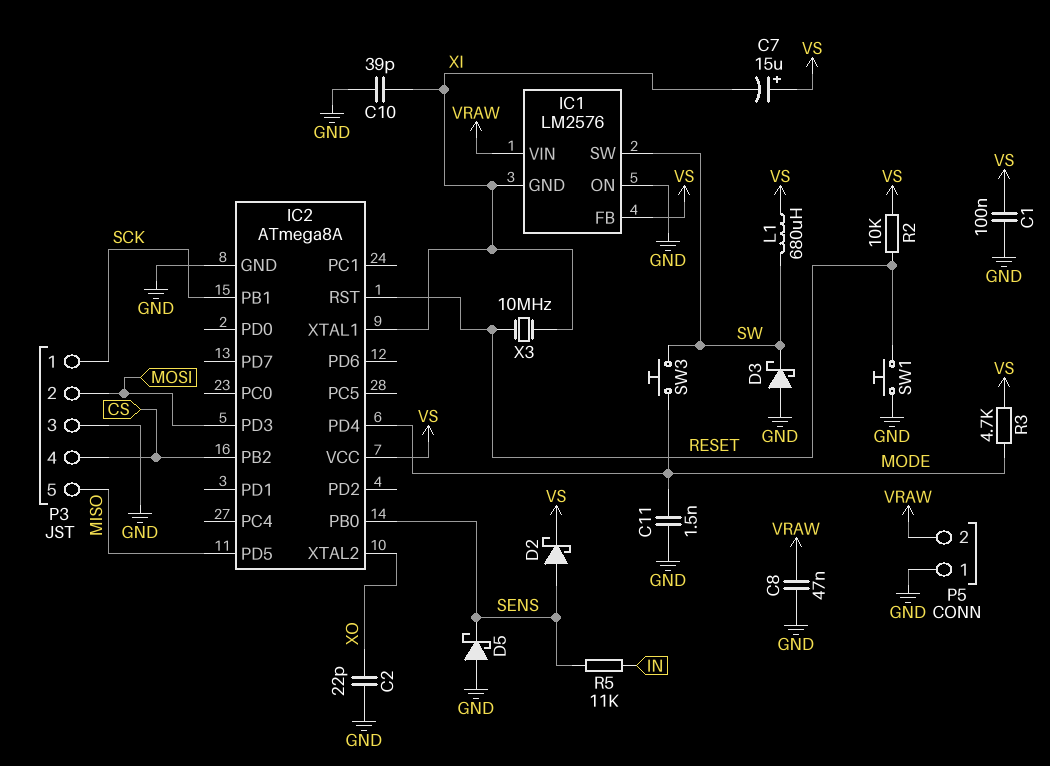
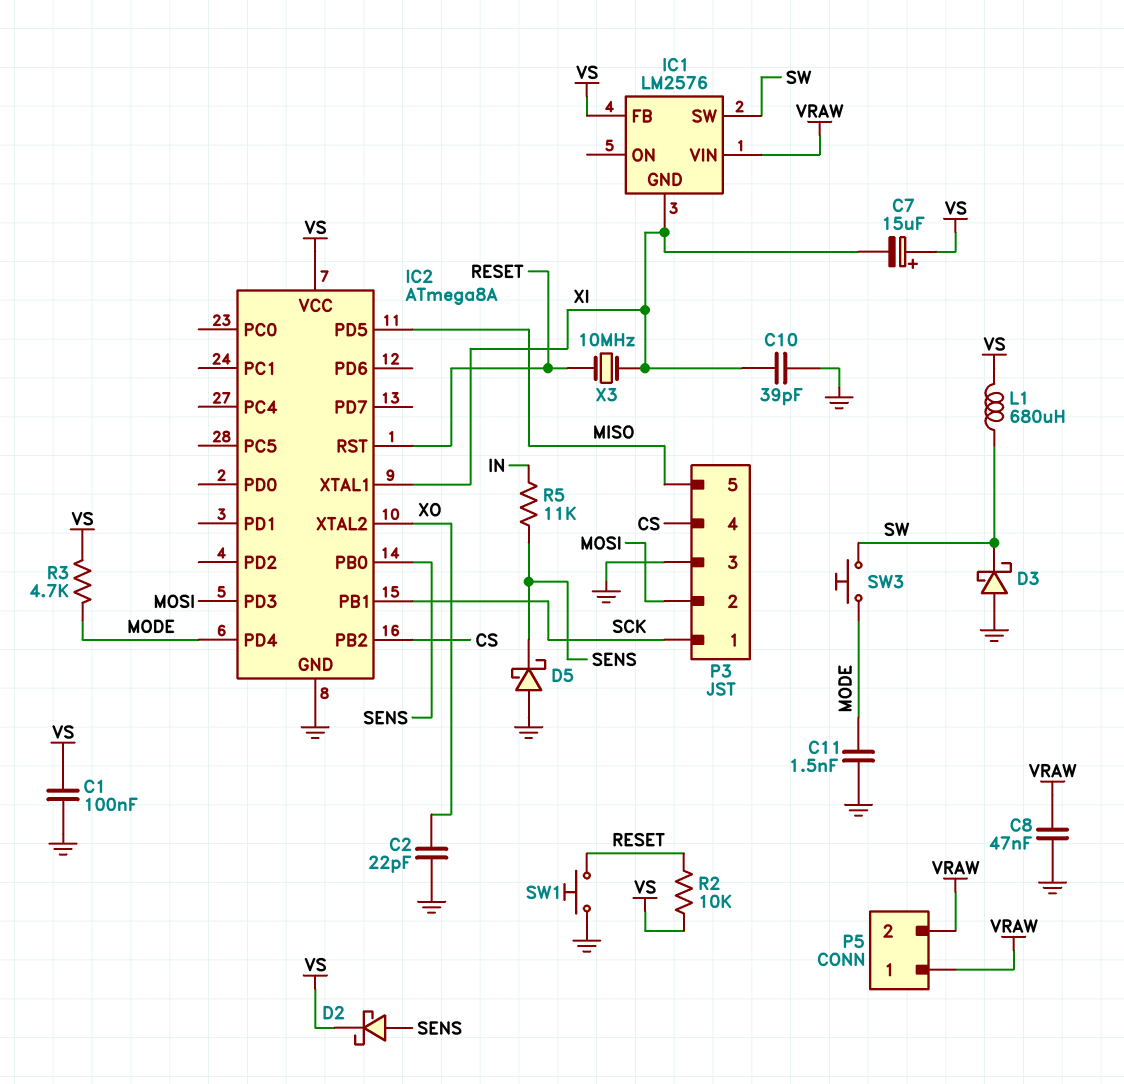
IC1 pin ON: GND -> none
P5 pin 1: GND -> VRAW

